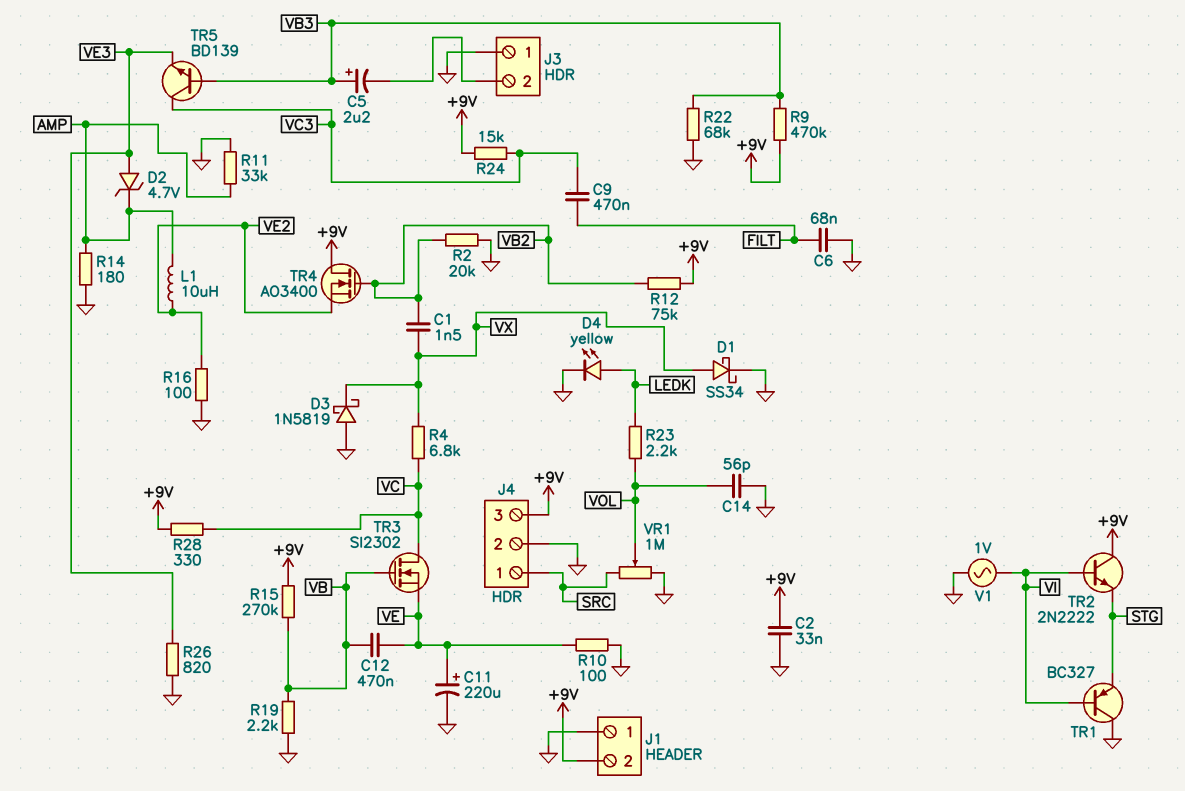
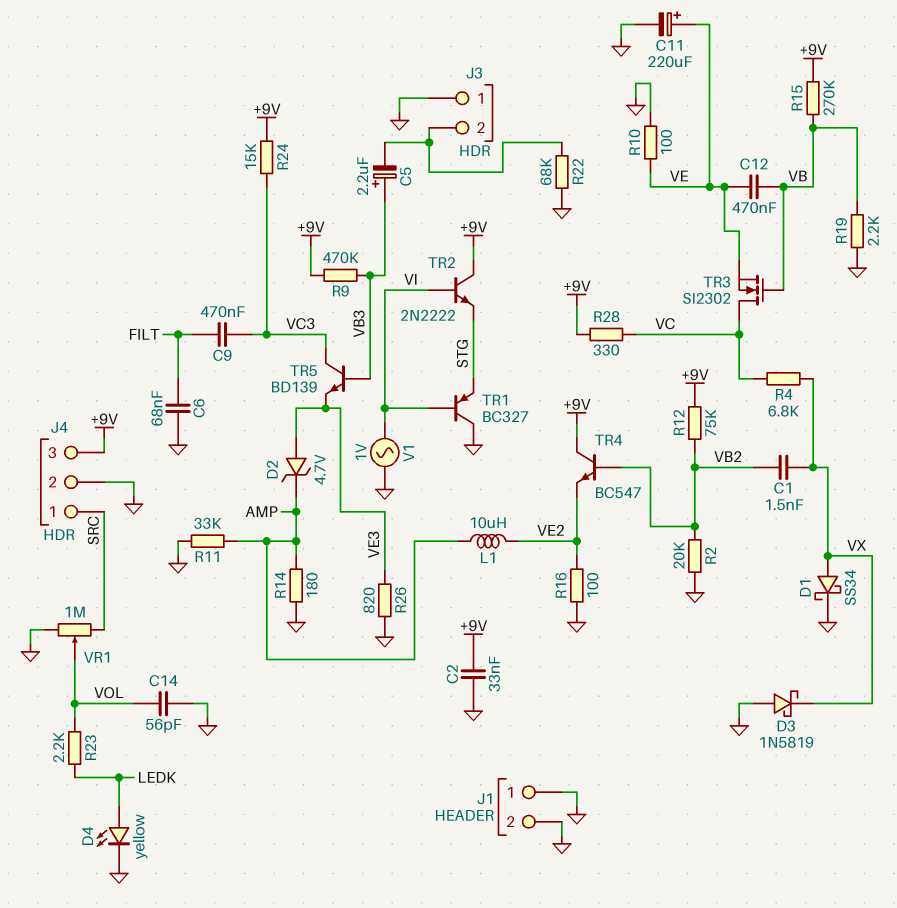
J1 pin 2: +9V -> GND
R22: 68k (GND, VB3) -> 68k (GND, J3/2)
TR4: NMOS AO3400 (G VB2, D +9V, S VE2) -> NPN BC547 (B VB2, C +9V, E VE2)

